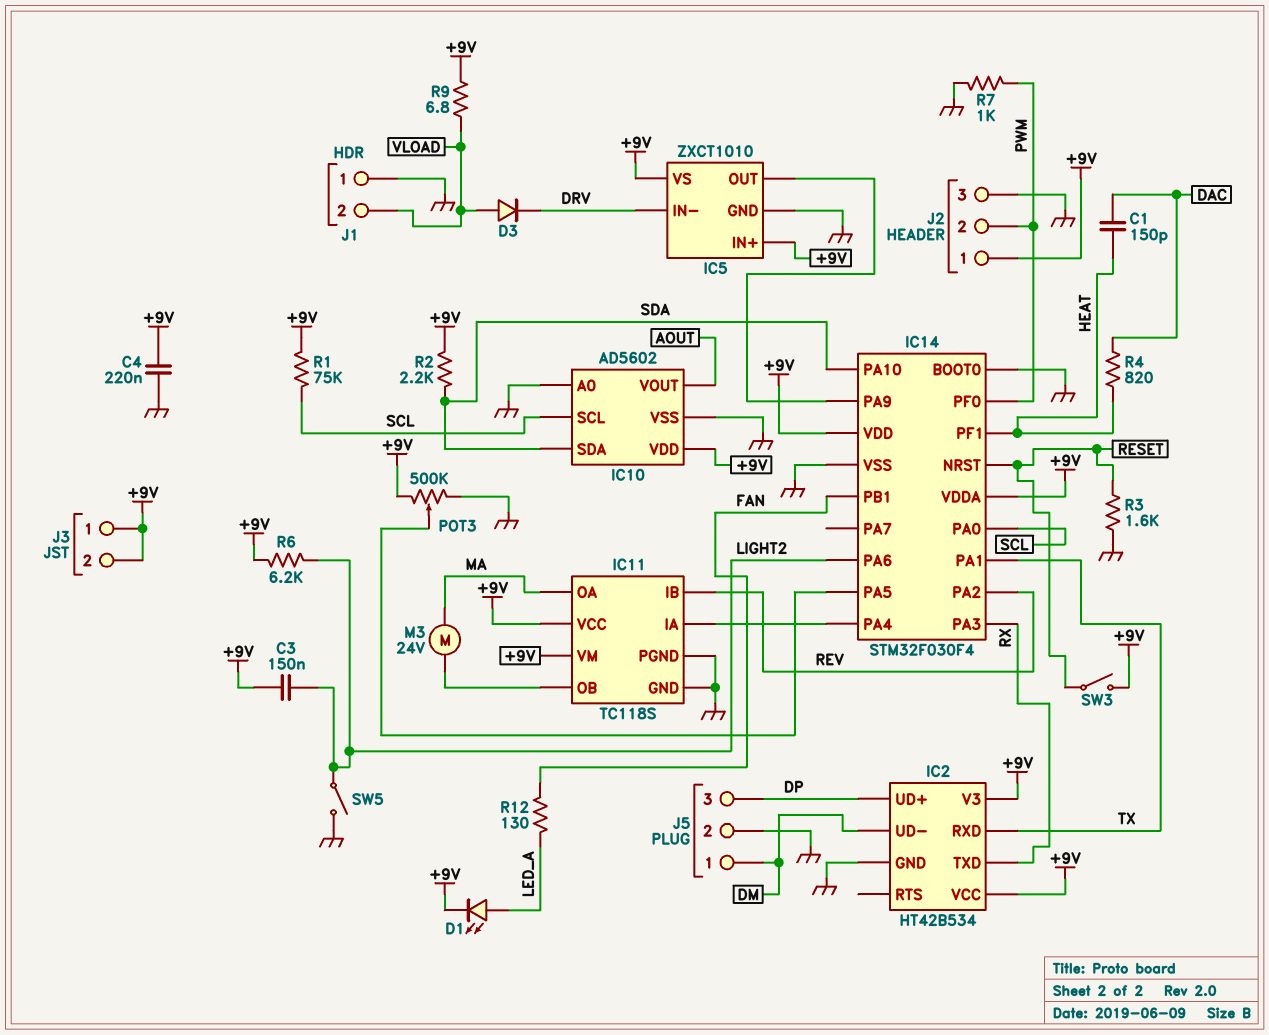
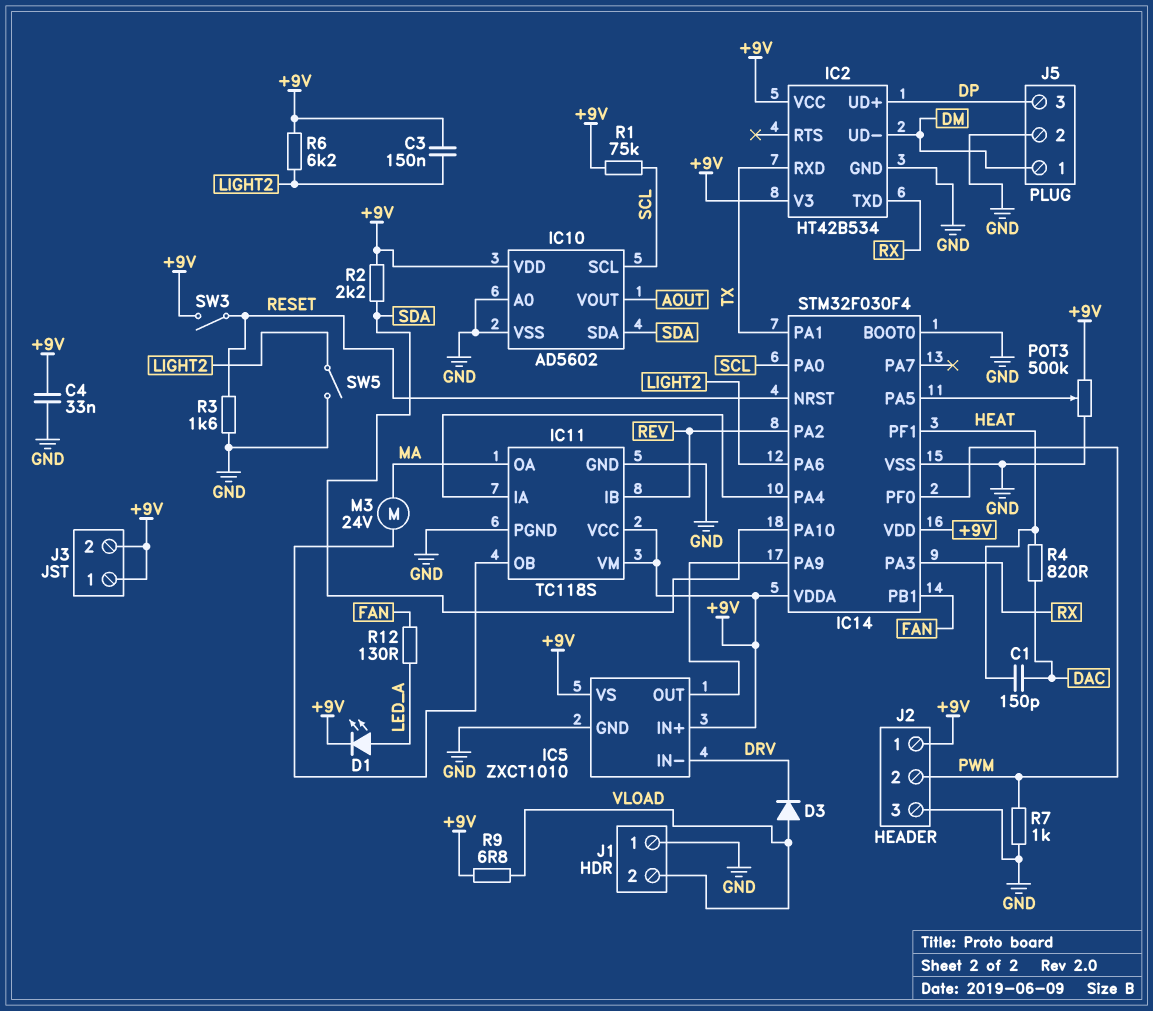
C4: 220nF (+9V, GND) -> 33nF (+9V, GND)

